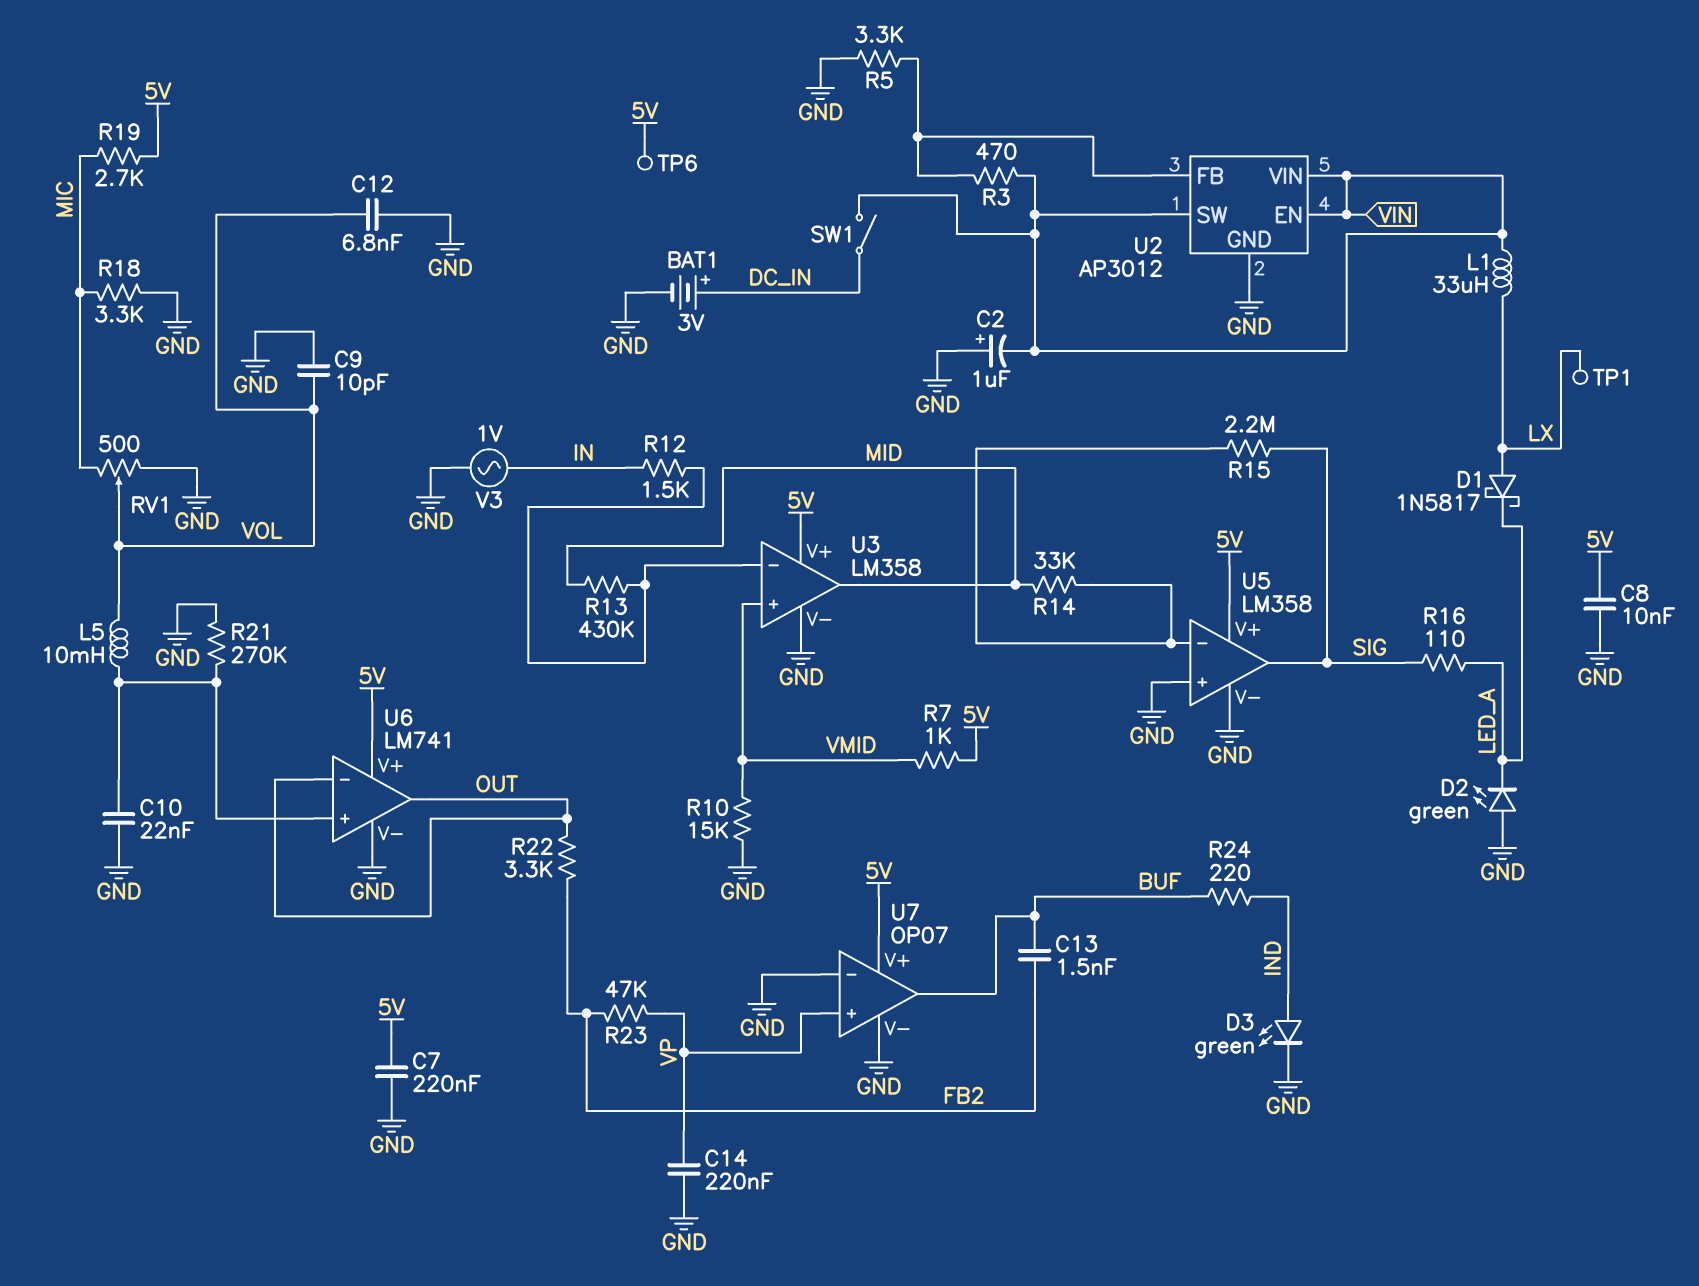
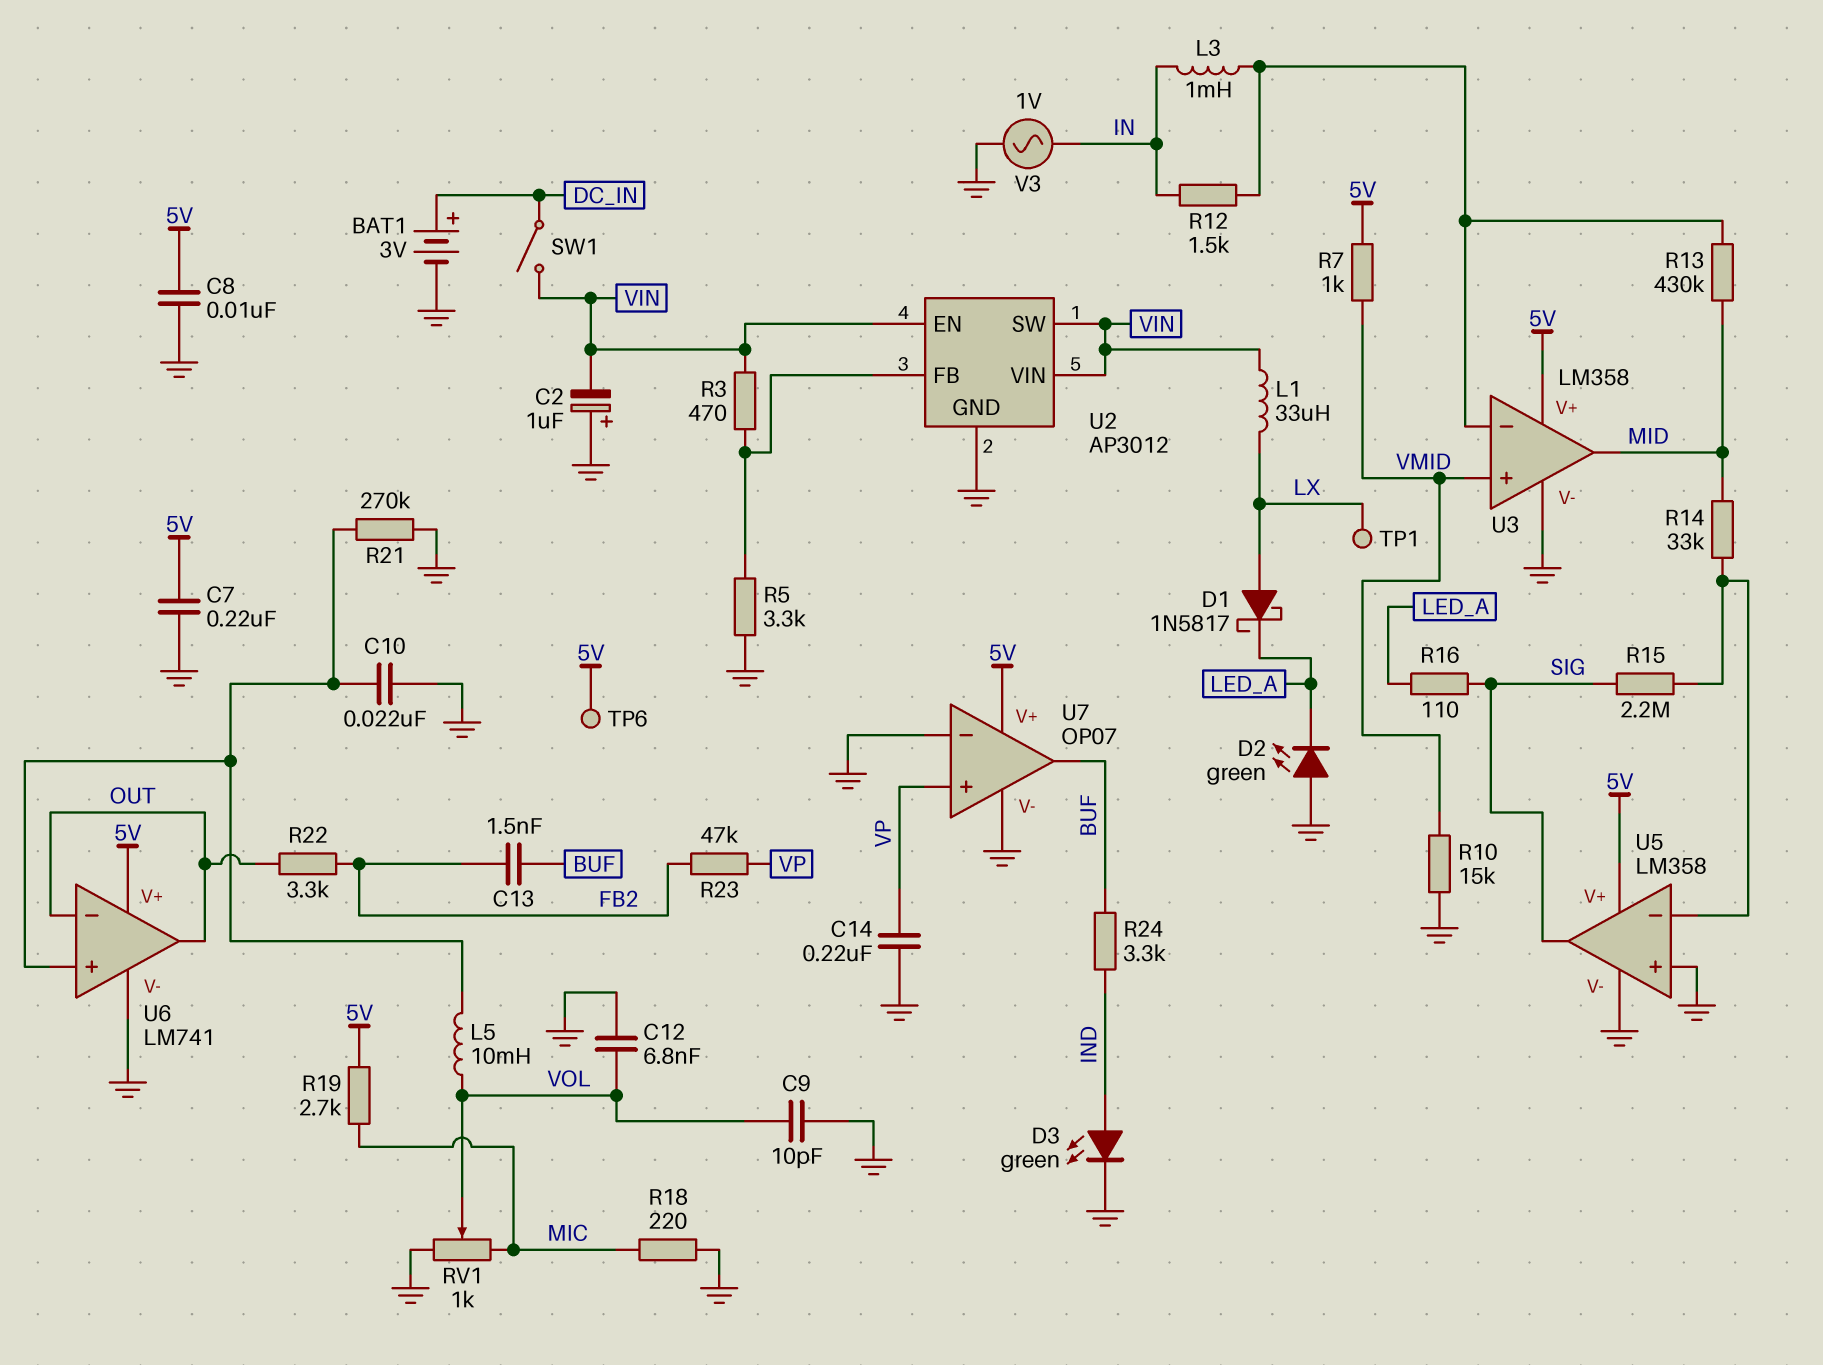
L3: none -> 1mH (IN, U3/in-)
R18: 3.3k (GND, MIC) -> 220 (GND, MIC)
R24: 220 (BUF, IND) -> 3.3k (BUF, IND)
RV1: 500 (GND, MIC, wiper VOL) -> 1k (GND, MIC, wiper VOL)

